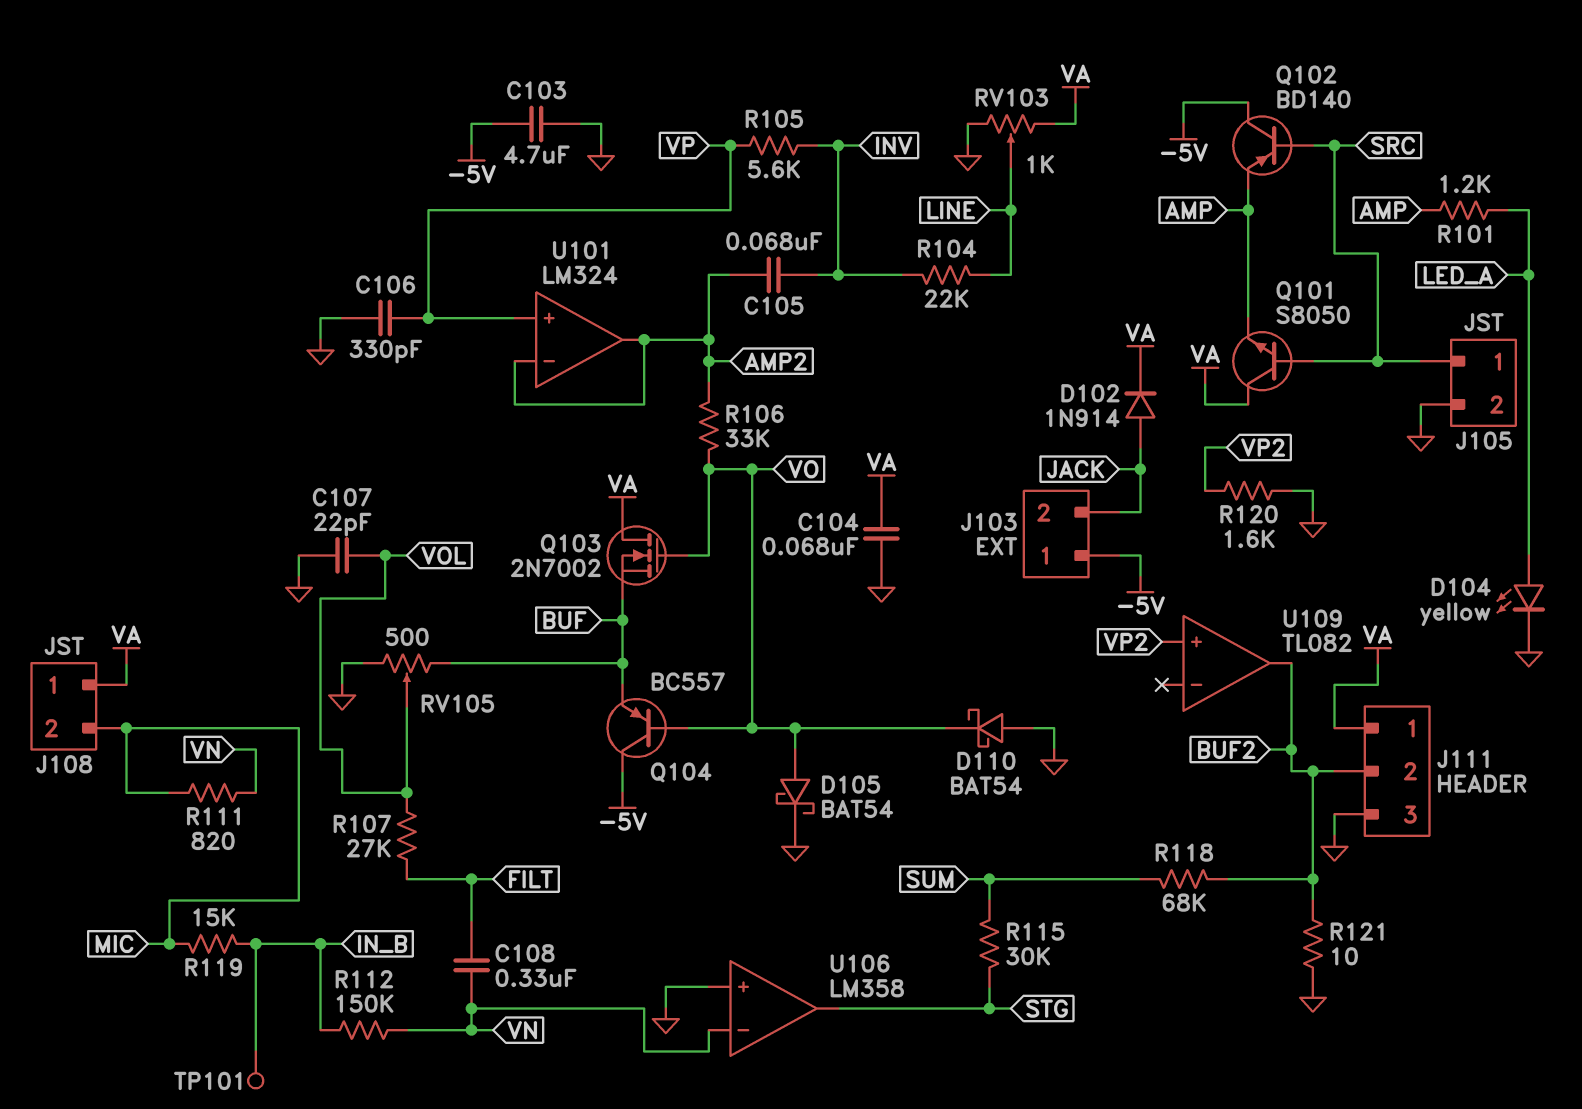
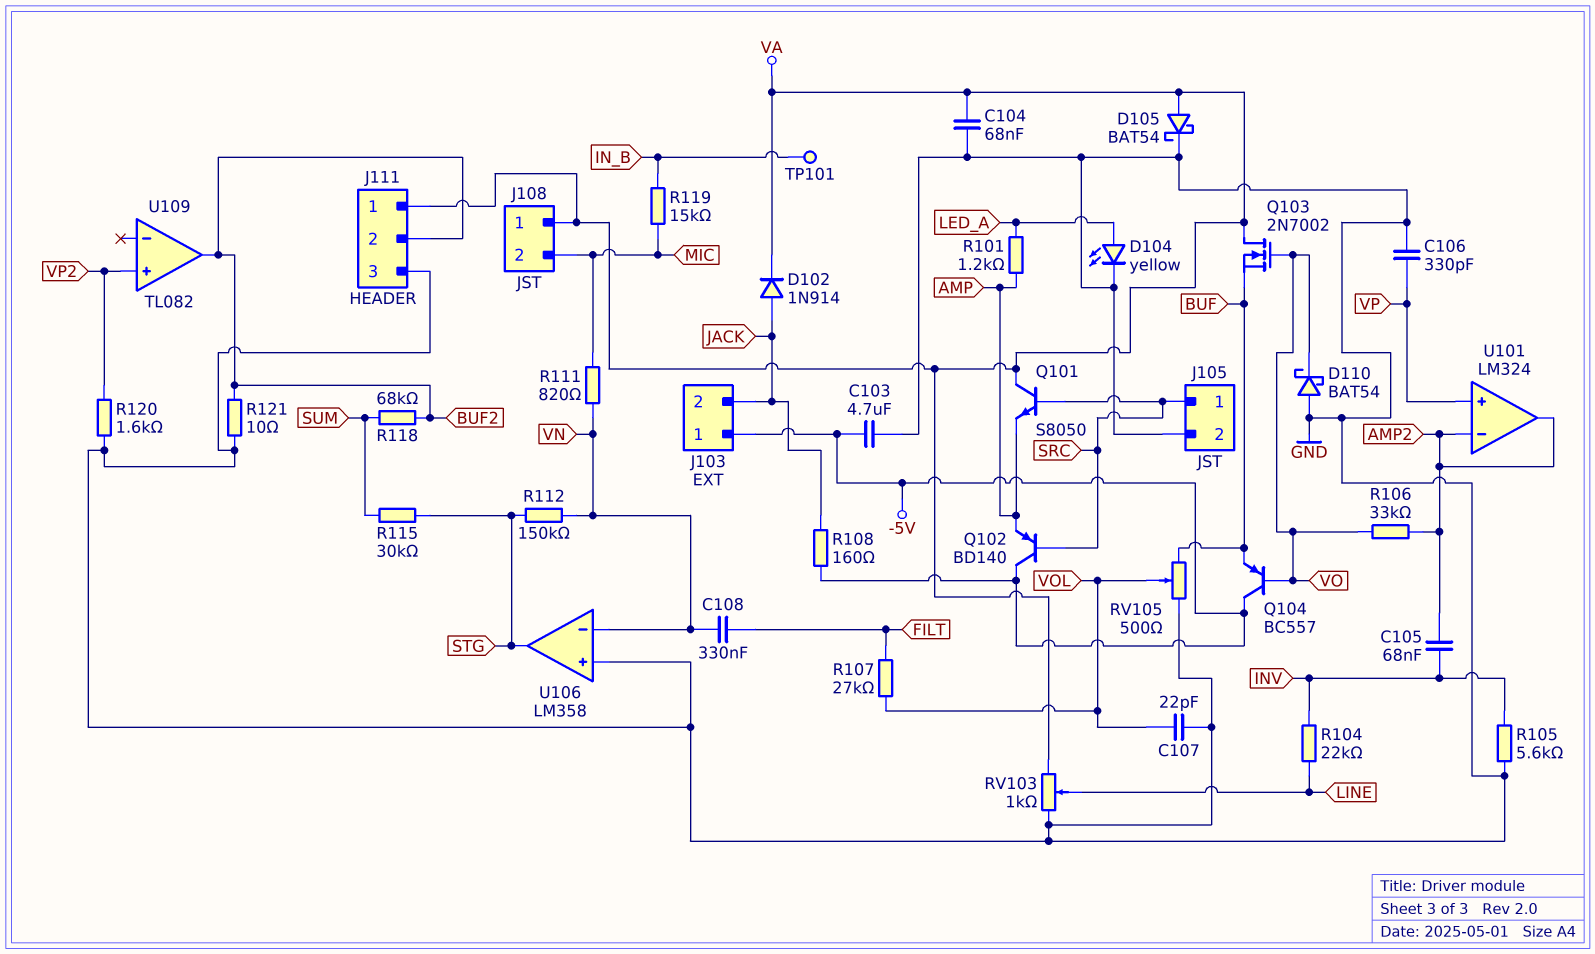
D105: schottky BAT54 (A VO, K GND) -> schottky BAT54 (A VA, K GND)
R105: 5.6k (INV, VP) -> 5.6k (GND, INV)
R108: none -> 160 (-5V, JACK)
R112: 150k (IN_B, VN) -> 150k (STG, VN)

